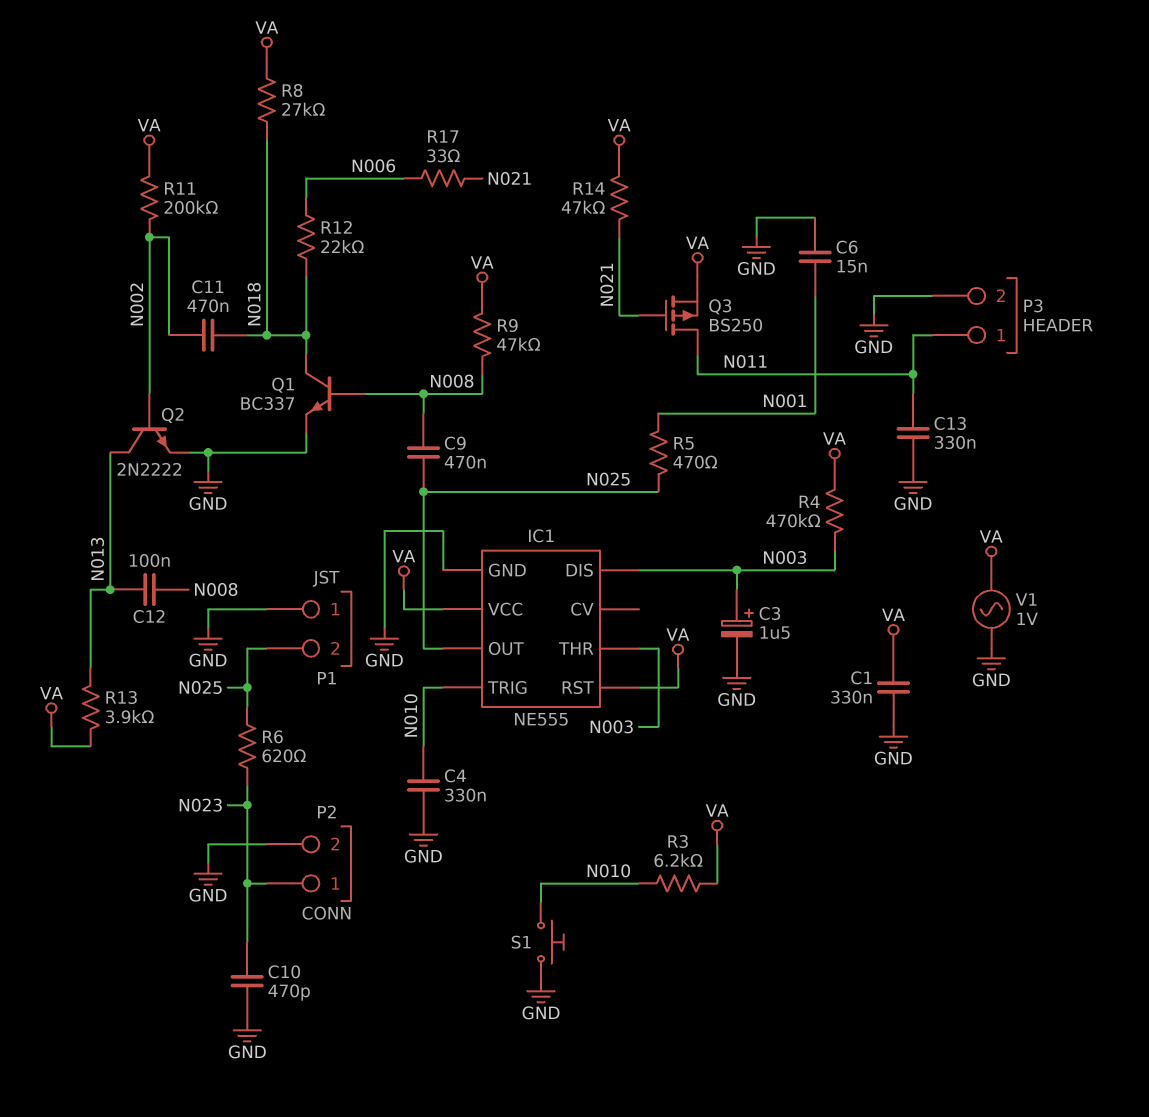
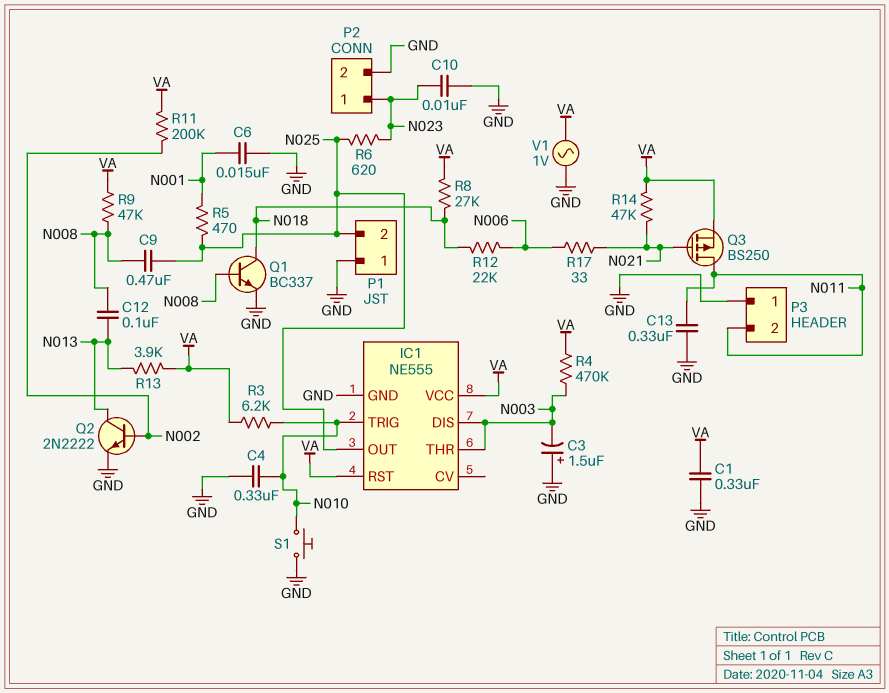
C3: 1.5uF (plus N003, minus GND) -> 1.5uF (plus GND, minus N003)
C10: 470pF (GND, N023) -> 10nF (GND, N023)
C11: 470nF (N002, N018) -> none
P3 pin 1: N011 -> GND
P3 pin 2: GND -> N011

